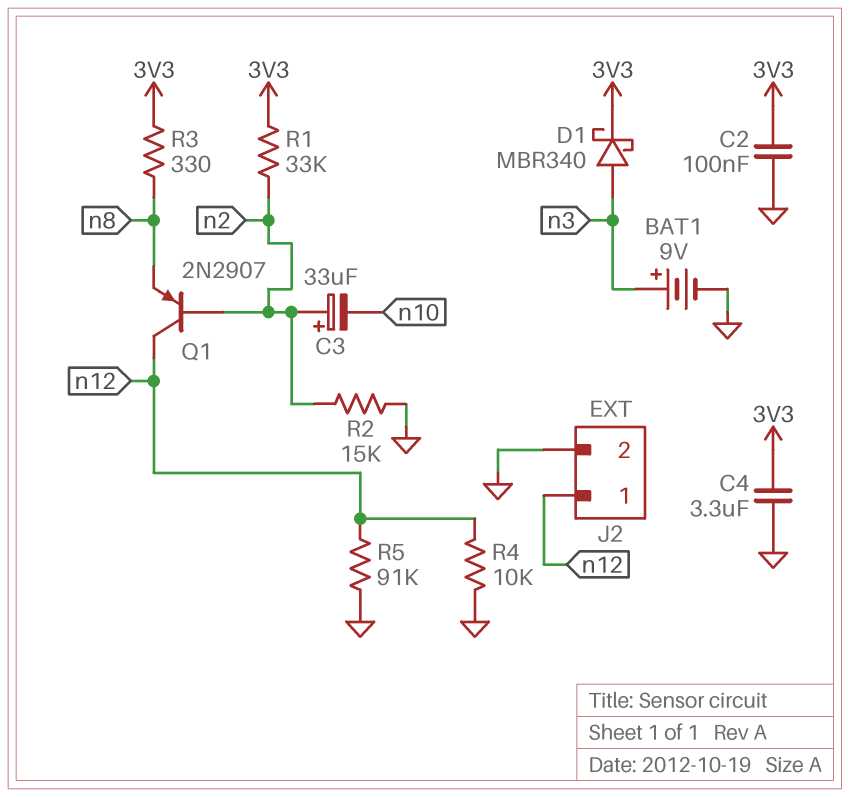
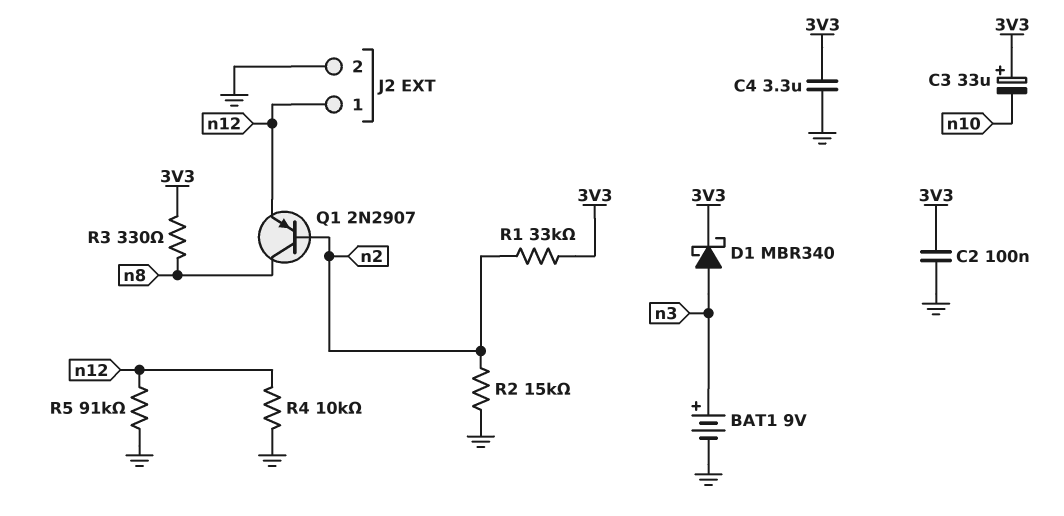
C3: 33uF (plus n2, minus n10) -> 33uF (plus 3V3, minus n10)
Q1: PNP 2N2907 (B n2, C n12, E n8) -> PNP 2N2907 (B n2, C n8, E n12)

